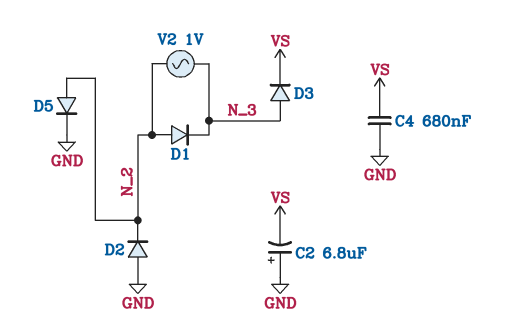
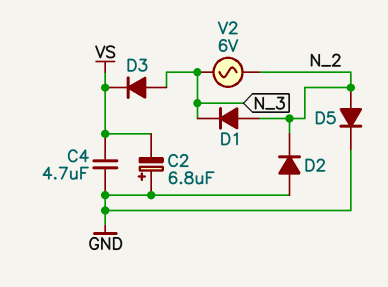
C4: 680nF (GND, VS) -> 4.7uF (GND, VS)
V2: AC 1V (N_2, N_3) -> AC 6V (N_2, N_3)

